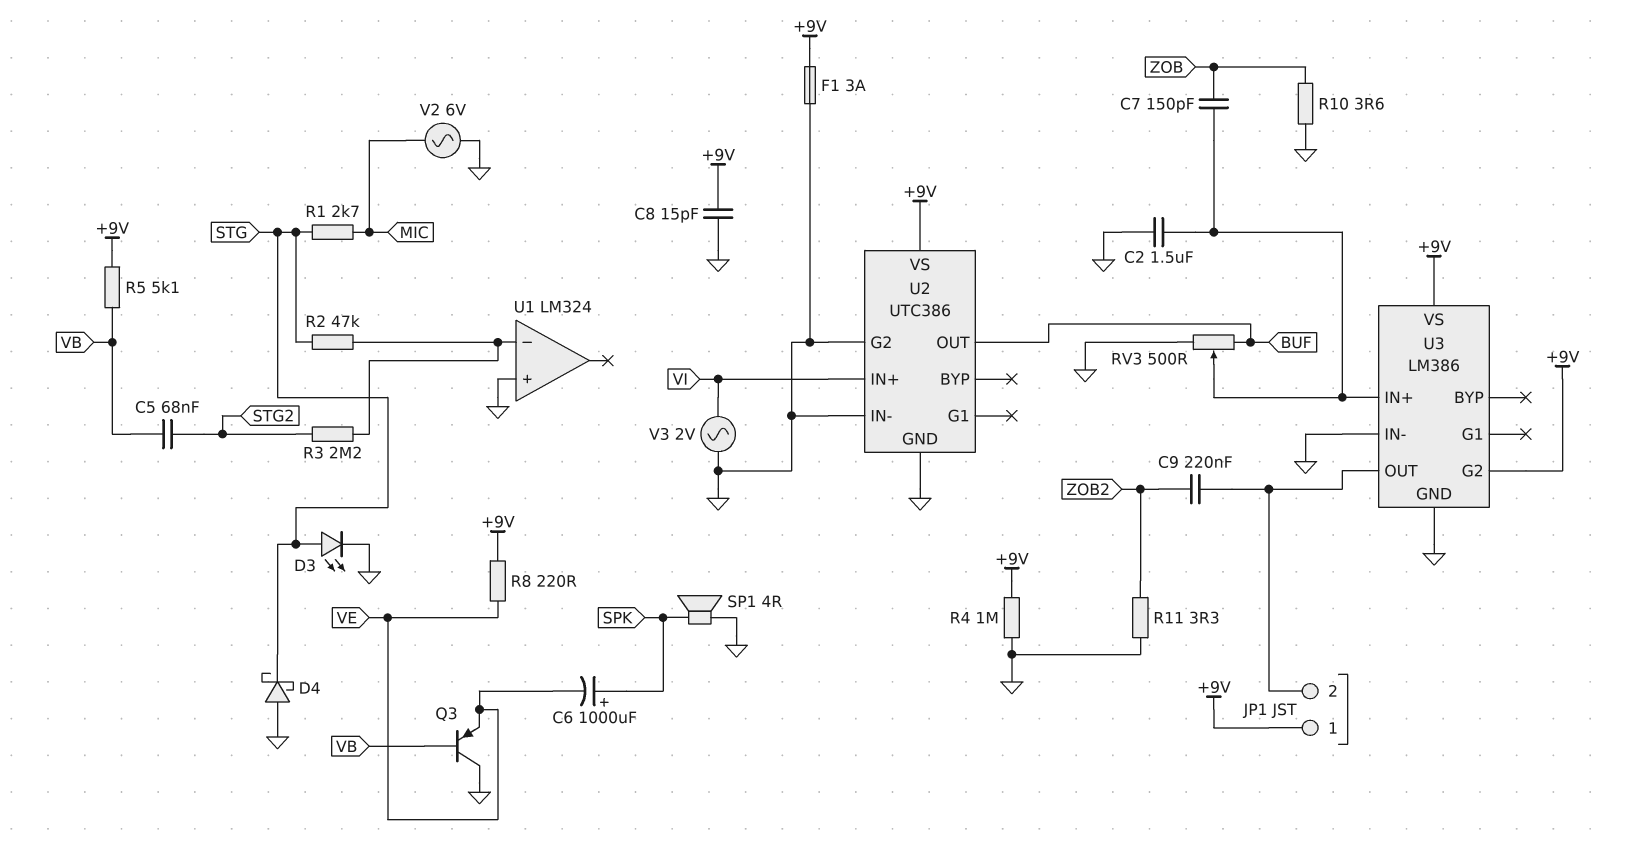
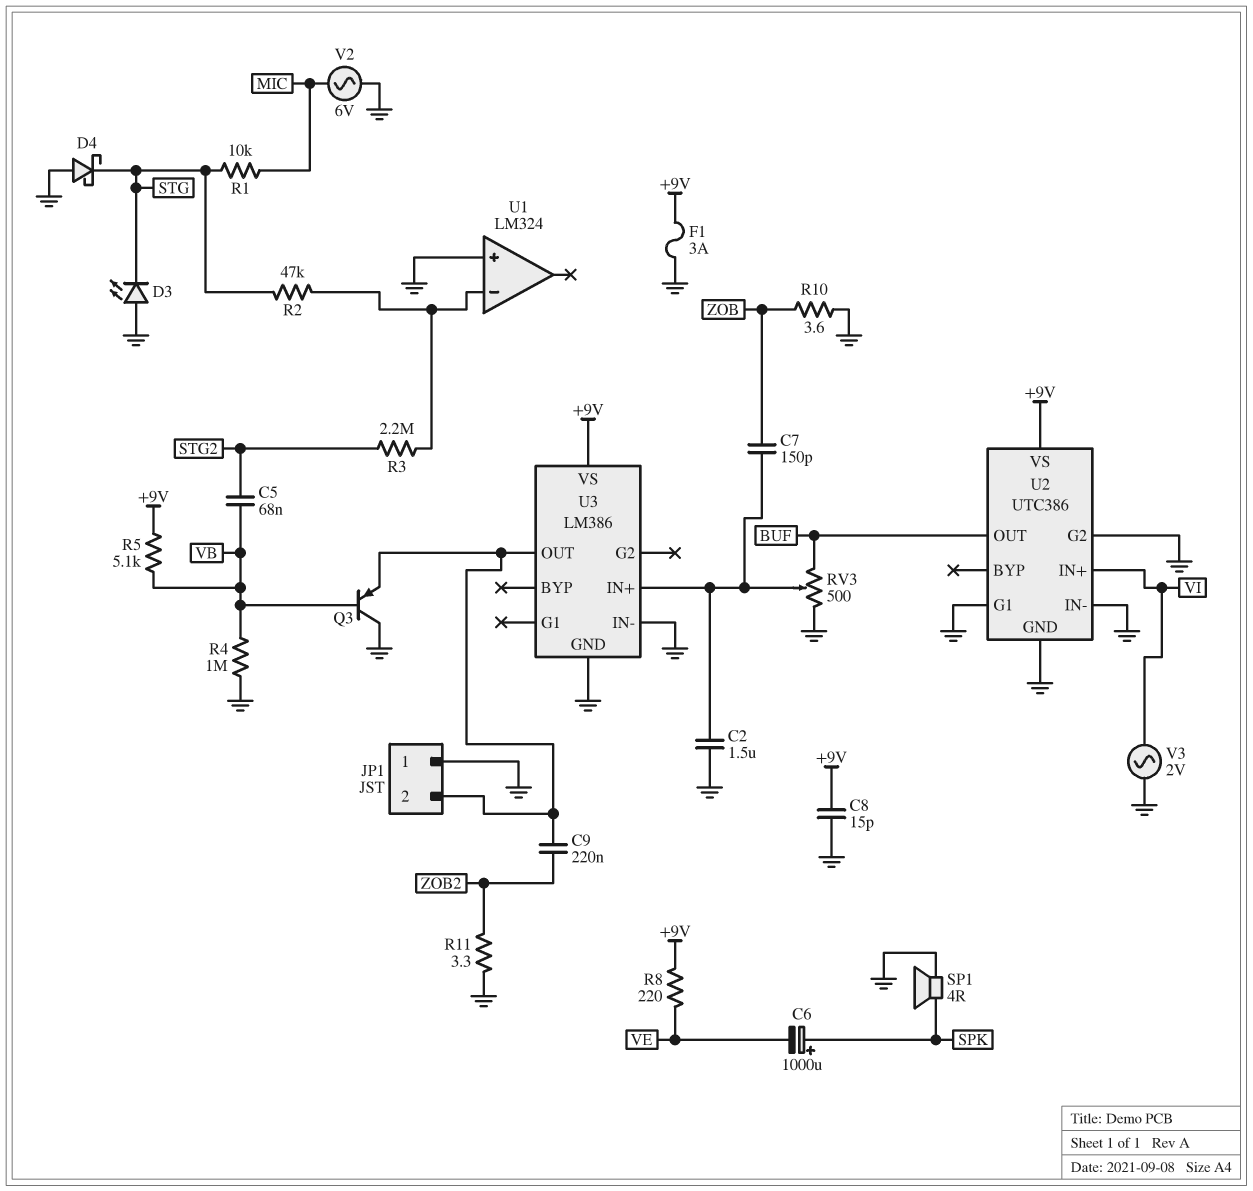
D3: LED (A STG, K GND) -> LED (A GND, K STG)
JP1 pin 1: +9V -> GND
Q3: PNP (B VB, C GND, E VE) -> PNP (B VB, C GND, E JP1/2)
R1: 2.7k (MIC, STG) -> 10k (MIC, STG)
R4: 1M (+9V, GND) -> 1M (GND, VB)
U2 pin G1: none -> GND
U3 pin G2: +9V -> none

